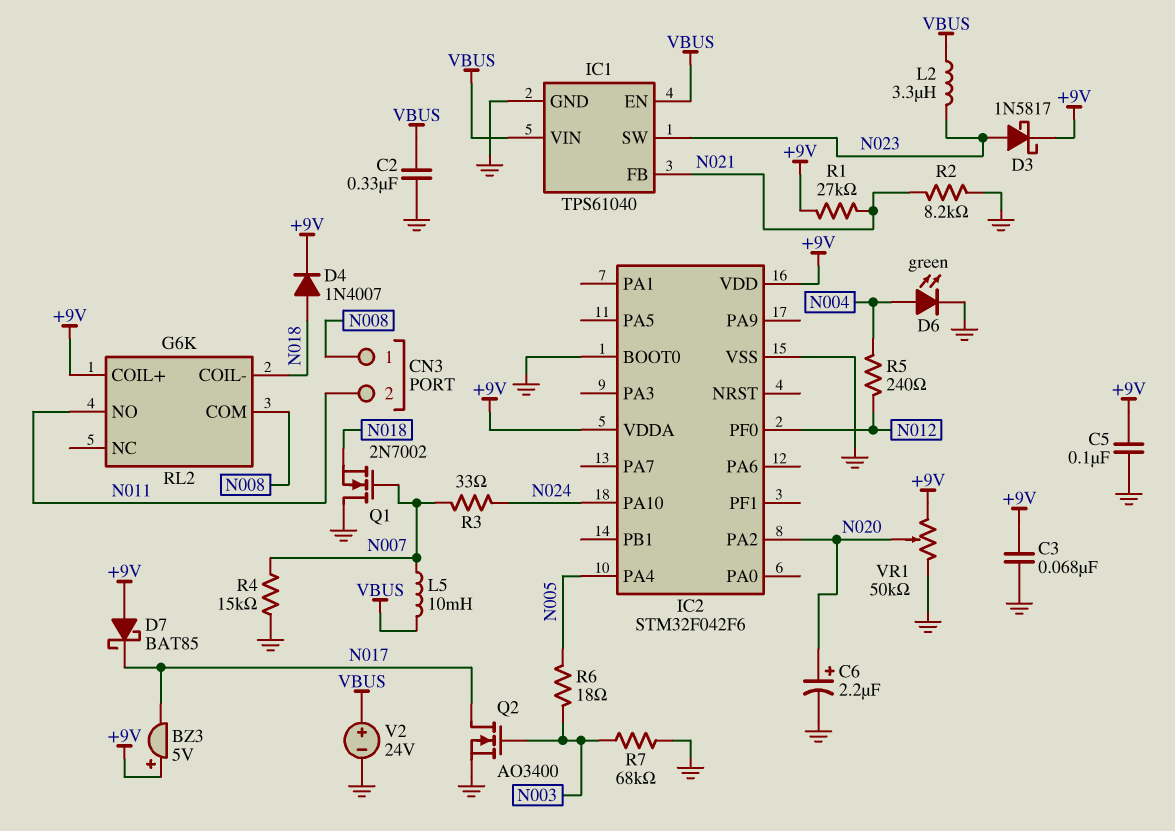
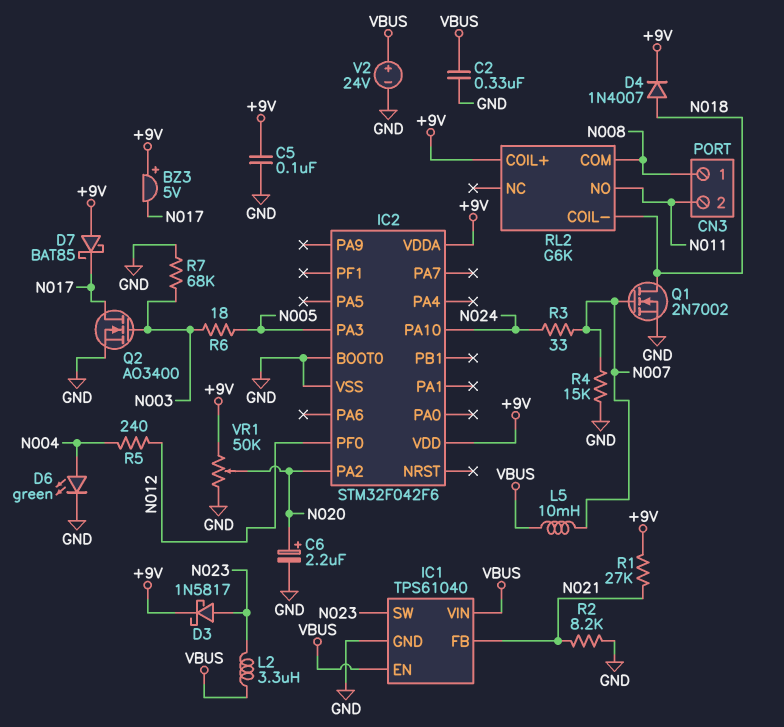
C3: 68nF (+9V, GND) -> none
IC2 pin PA3: none -> N005
IC2 pin PA4: N005 -> none
Q1: NMOS 2N7002 (G N007, D GND, S N018) -> NMOS 2N7002 (G N007, D N018, S GND)

